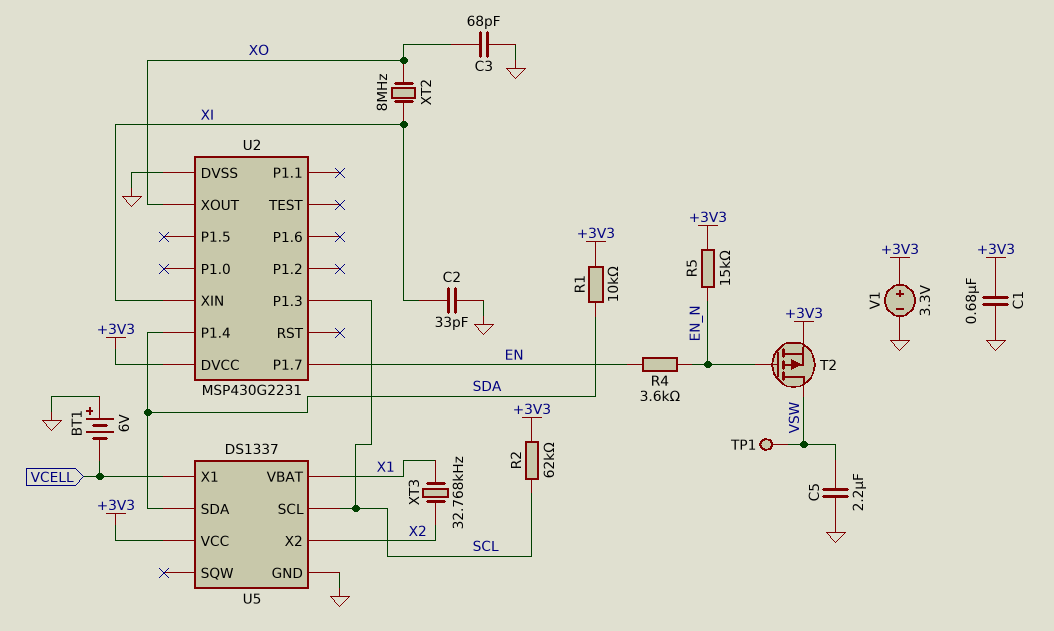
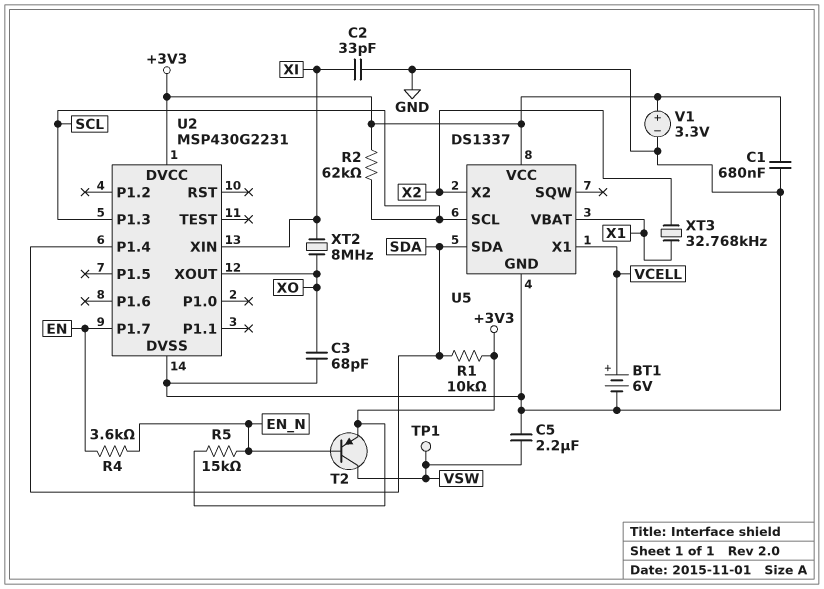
BT1: 6V (plus GND, minus VCELL) -> 6V (plus VCELL, minus GND)
T2: PMOS (G EN_N, D VSW, S +3V3) -> PNP (B EN_N, C VSW, E +3V3)

